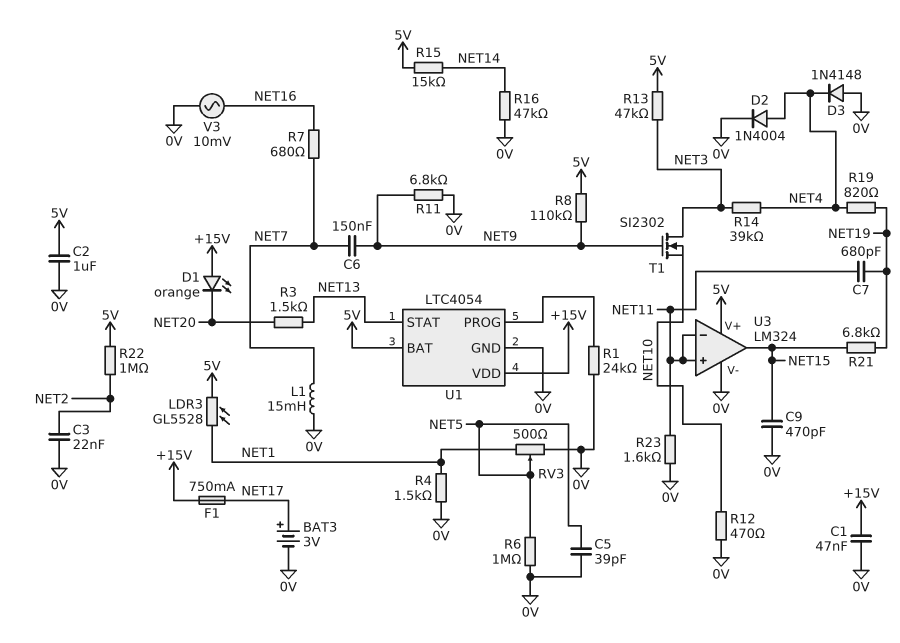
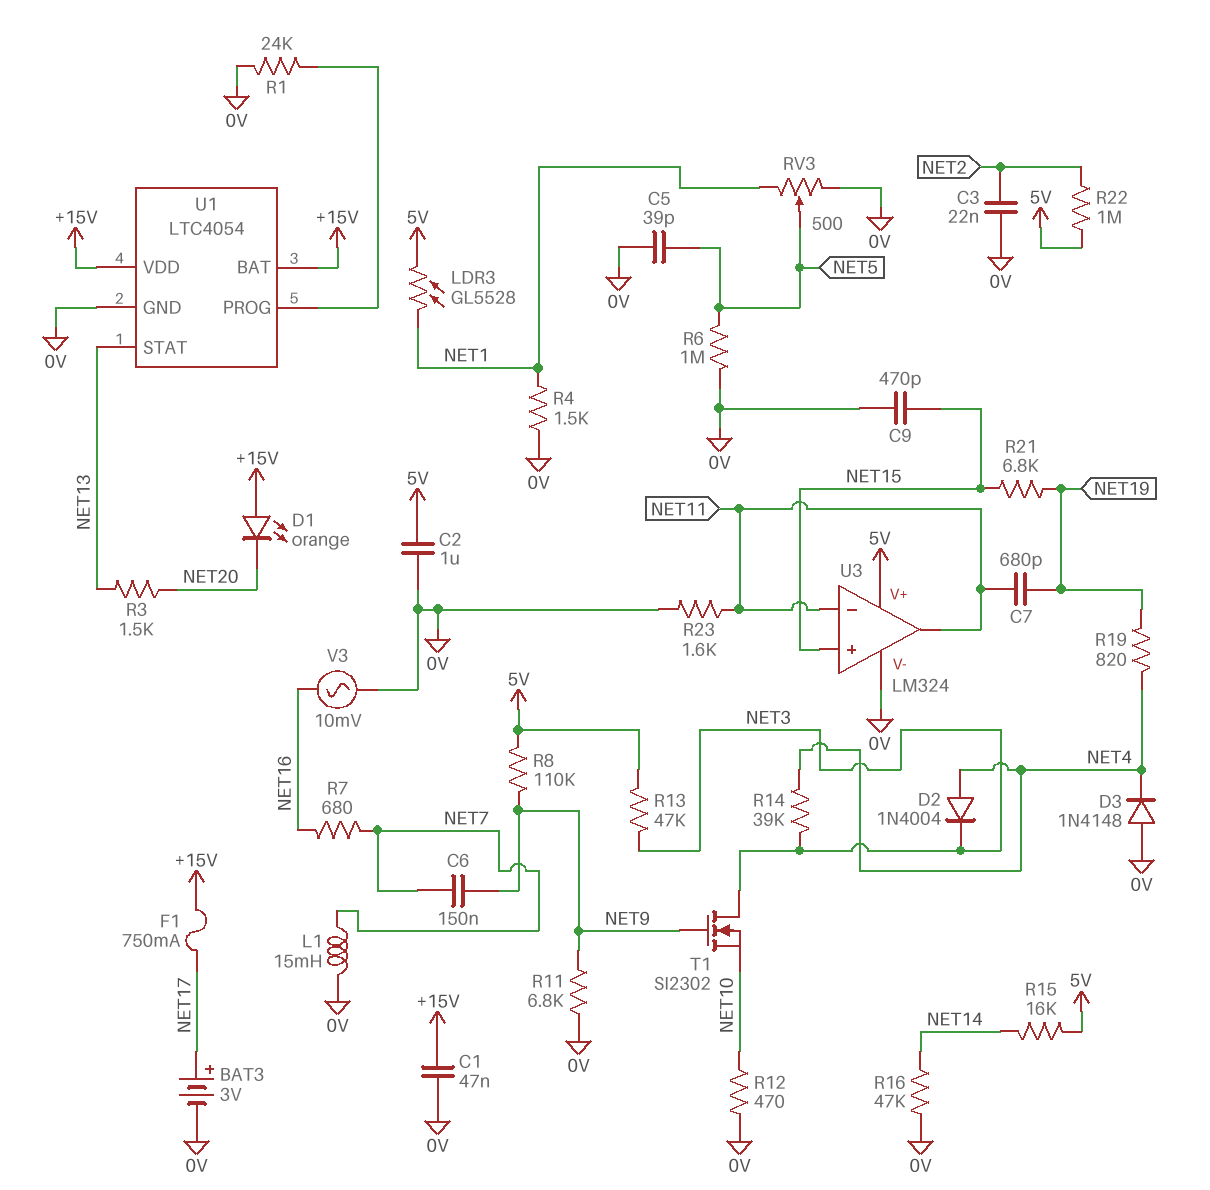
D2: diode 1N4004 (A NET4, K 0V) -> diode 1N4004 (A NET4, K NET3)
R15: 15k (5V, NET14) -> 16k (5V, NET14)
U1 pin BAT: 5V -> +15V
U3 pin in+: NET11 -> NET15
U3 pin out: NET15 -> NET11

